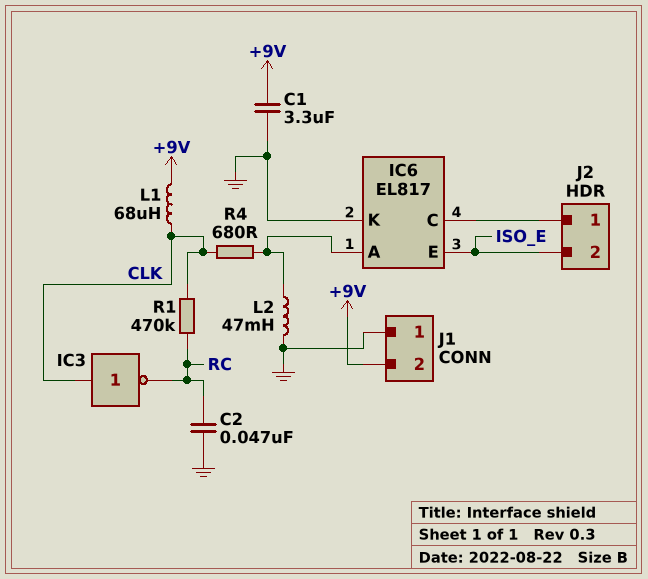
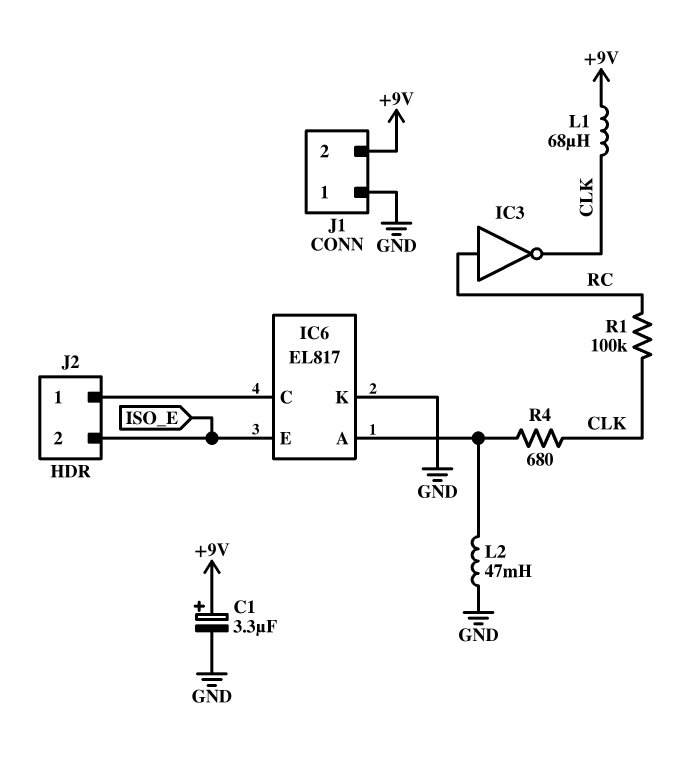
C1: 3.3uF (+9V, GND) -> 3.3uF (plus +9V, minus GND)
C2: 47nF (GND, RC) -> none
IC3: NOT (in CLK, out RC) -> NOT (in RC, out CLK)
R1: 470k (CLK, RC) -> 100k (CLK, RC)

